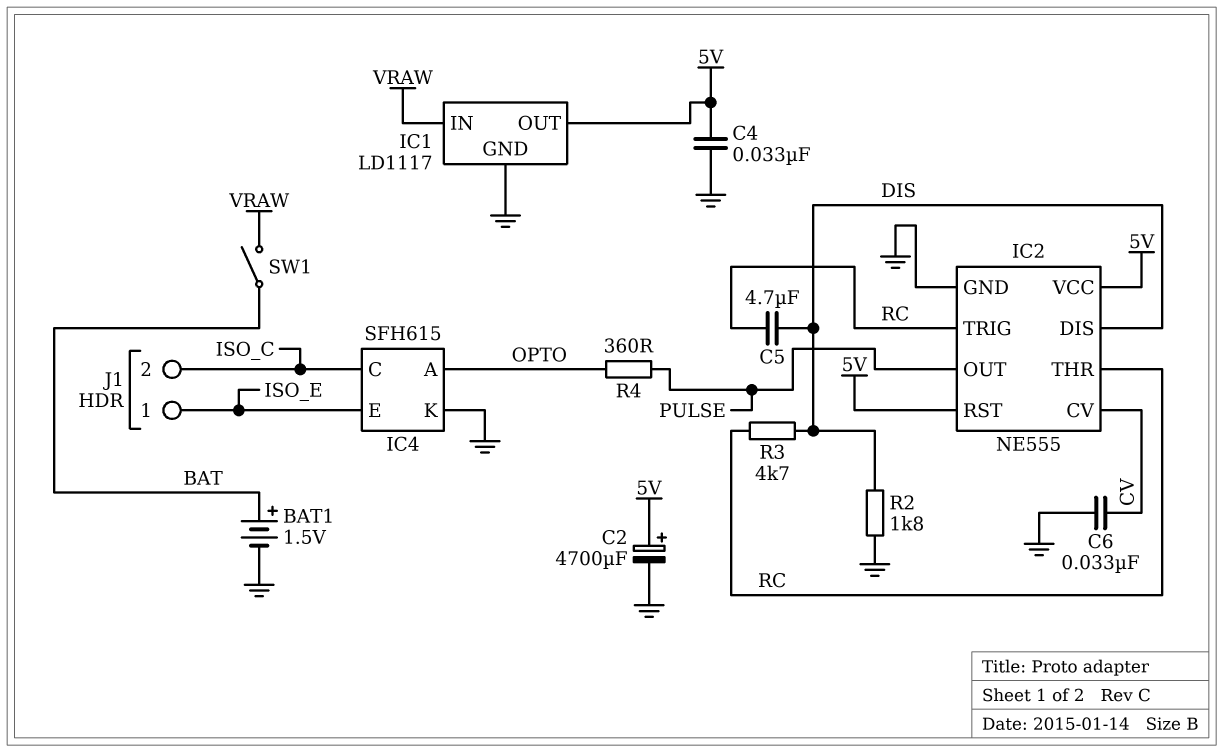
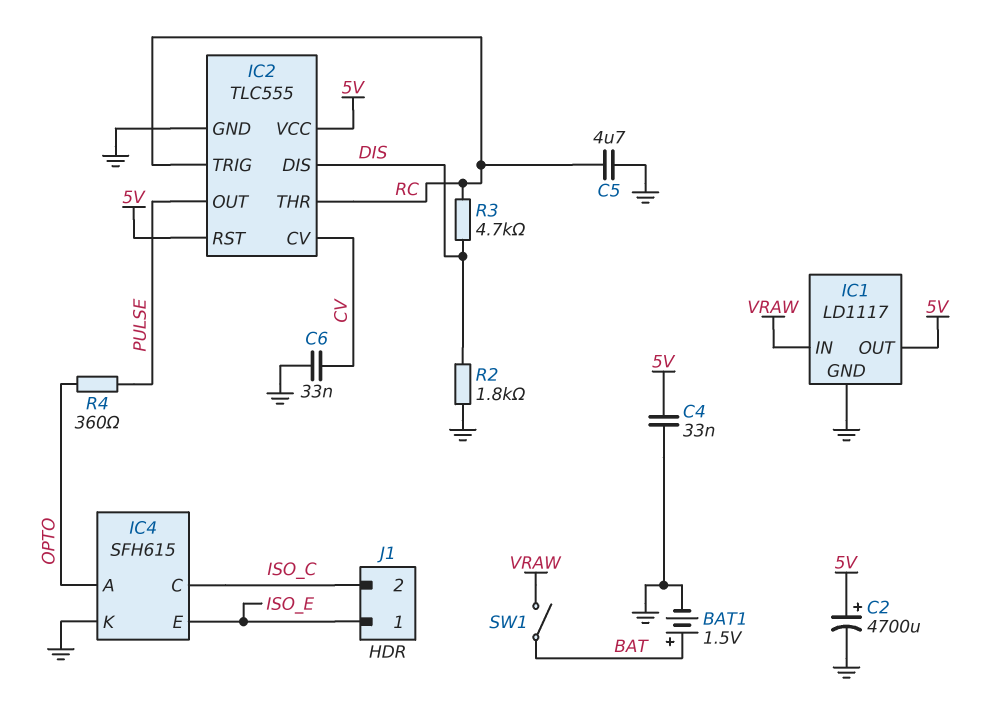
C5: 4.7uF (DIS, RC) -> 4.7uF (GND, RC)
IC2: NE555 -> TLC555

